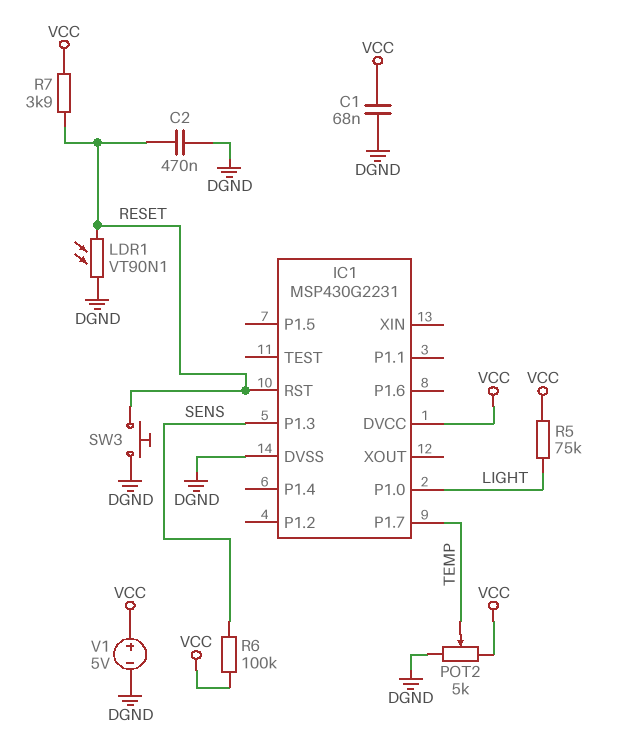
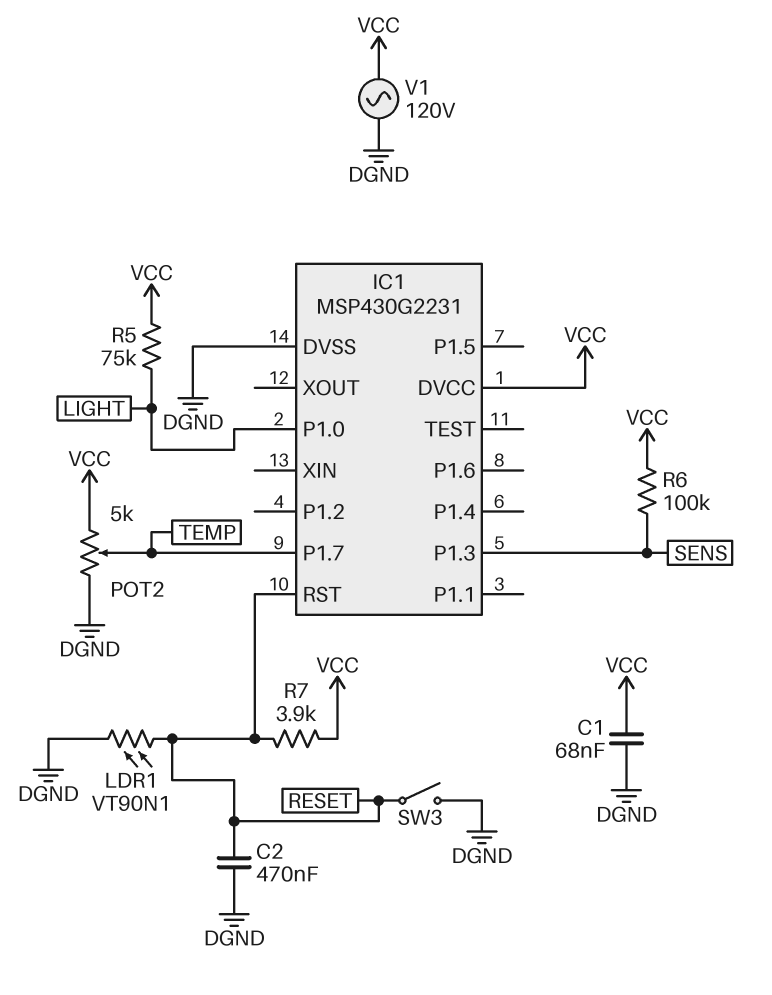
SW3: button (DGND, RESET) -> switch (DGND, RESET)
V1: 5V (plus VCC, minus DGND) -> AC 120V (DGND, VCC)

